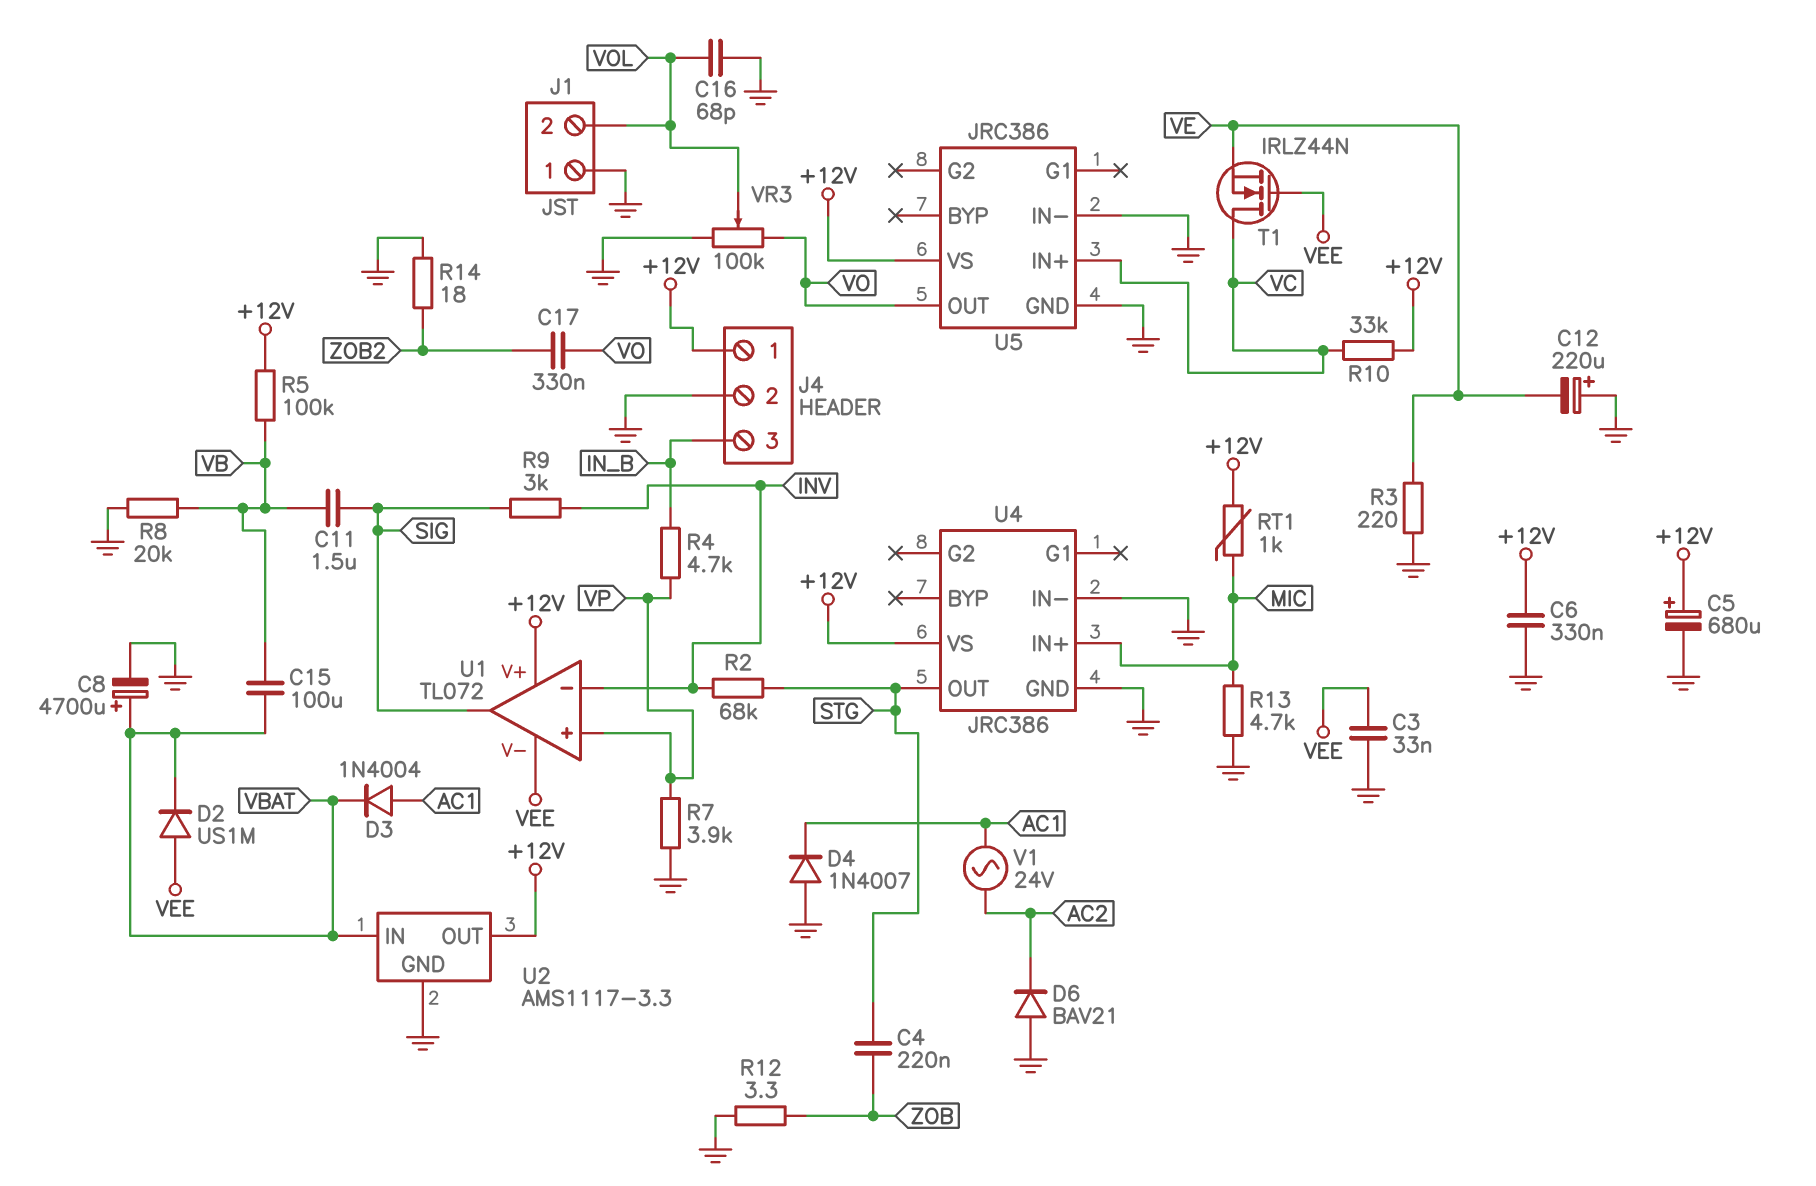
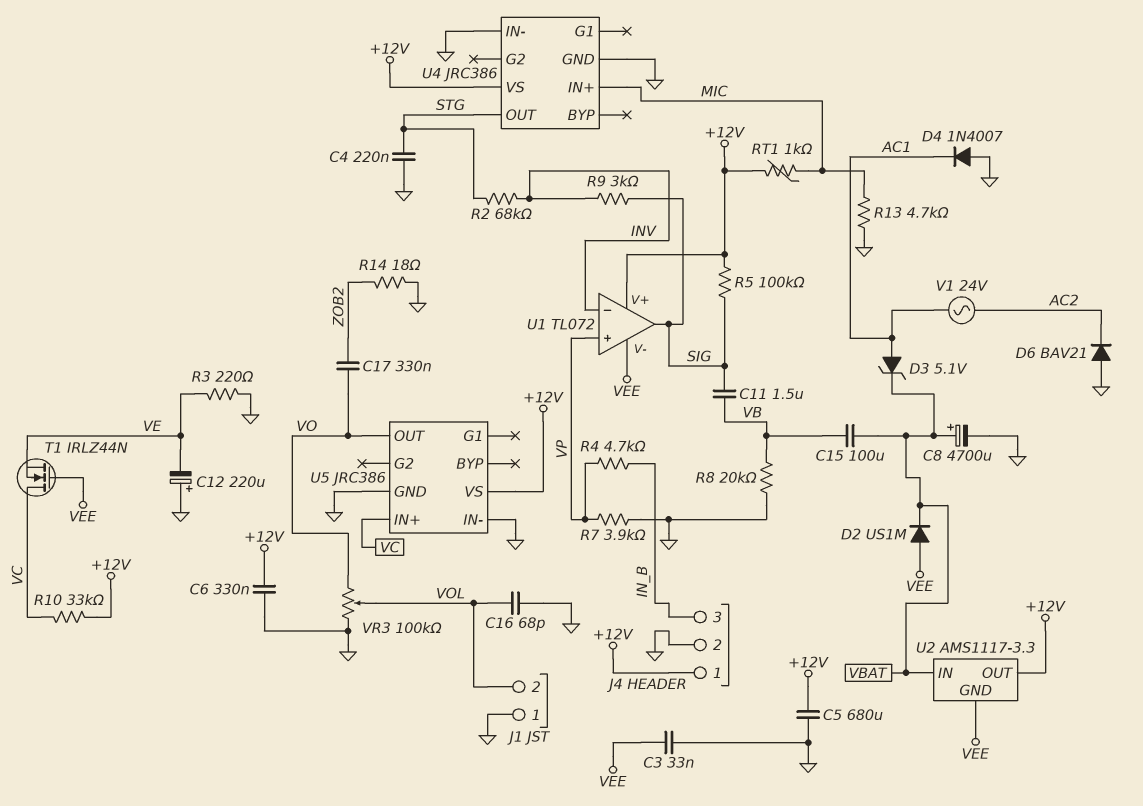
C4: 220nF (STG, ZOB) -> 220nF (GND, STG)
C5: 680uF (plus +12V, minus GND) -> 680uF (+12V, GND)
D3: diode 1N4004 (A AC1, K VBAT) -> zener 5.1V (A AC1, K VBAT)
R5: 100k (+12V, VB) -> 100k (+12V, SIG)
R12: 3.3 (GND, ZOB) -> none
U2 pin GND: GND -> VEE

